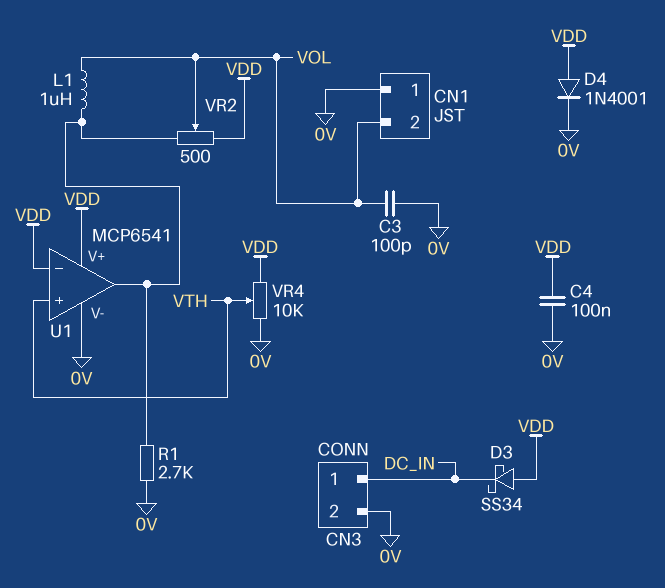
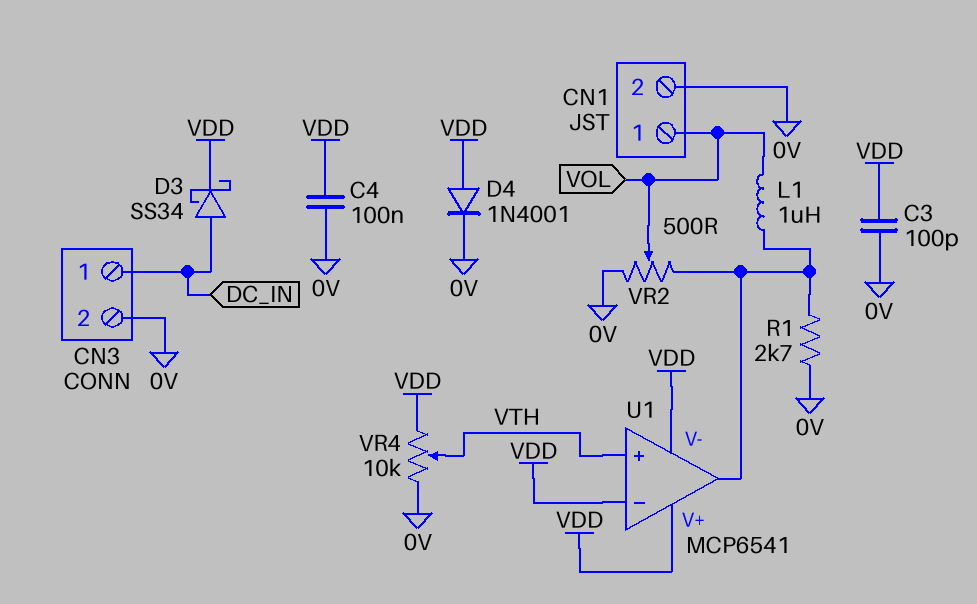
C3: 100pF (0V, VOL) -> 100pF (0V, VDD)
CN1 pin 1: 0V -> VOL
CN1 pin 2: VOL -> 0V
D3: schottky SS34 (A VDD, K DC_IN) -> schottky SS34 (A DC_IN, K VDD)
U1 pin V-: 0V -> VDD
VR2: 500 (U1/out, VDD, wiper VOL) -> 500 (0V, U1/out, wiper VOL)

